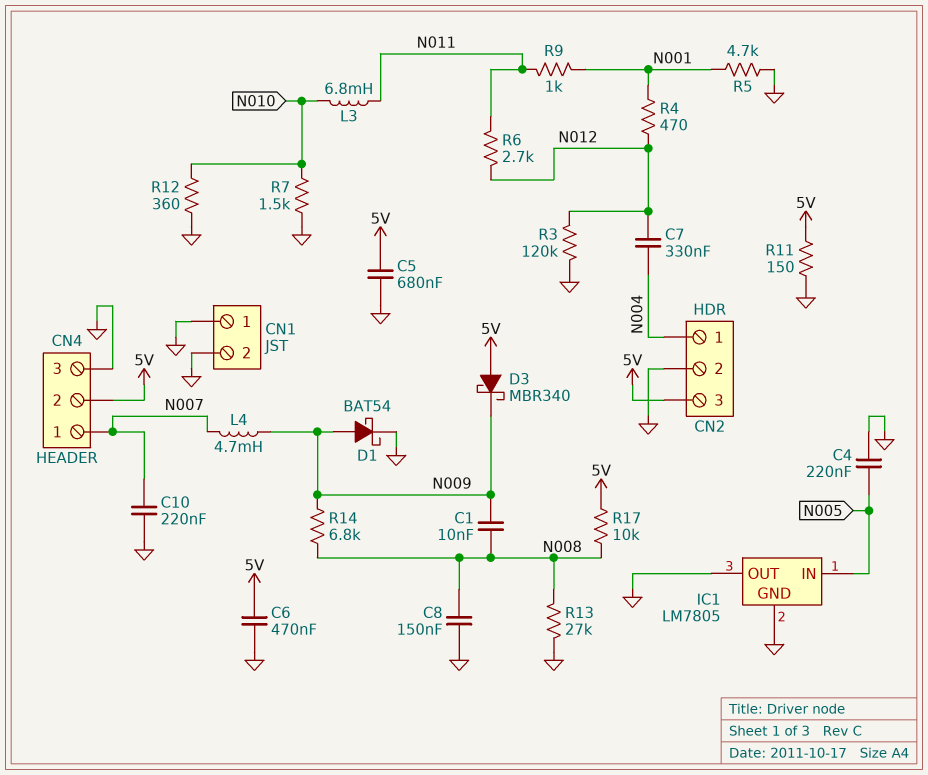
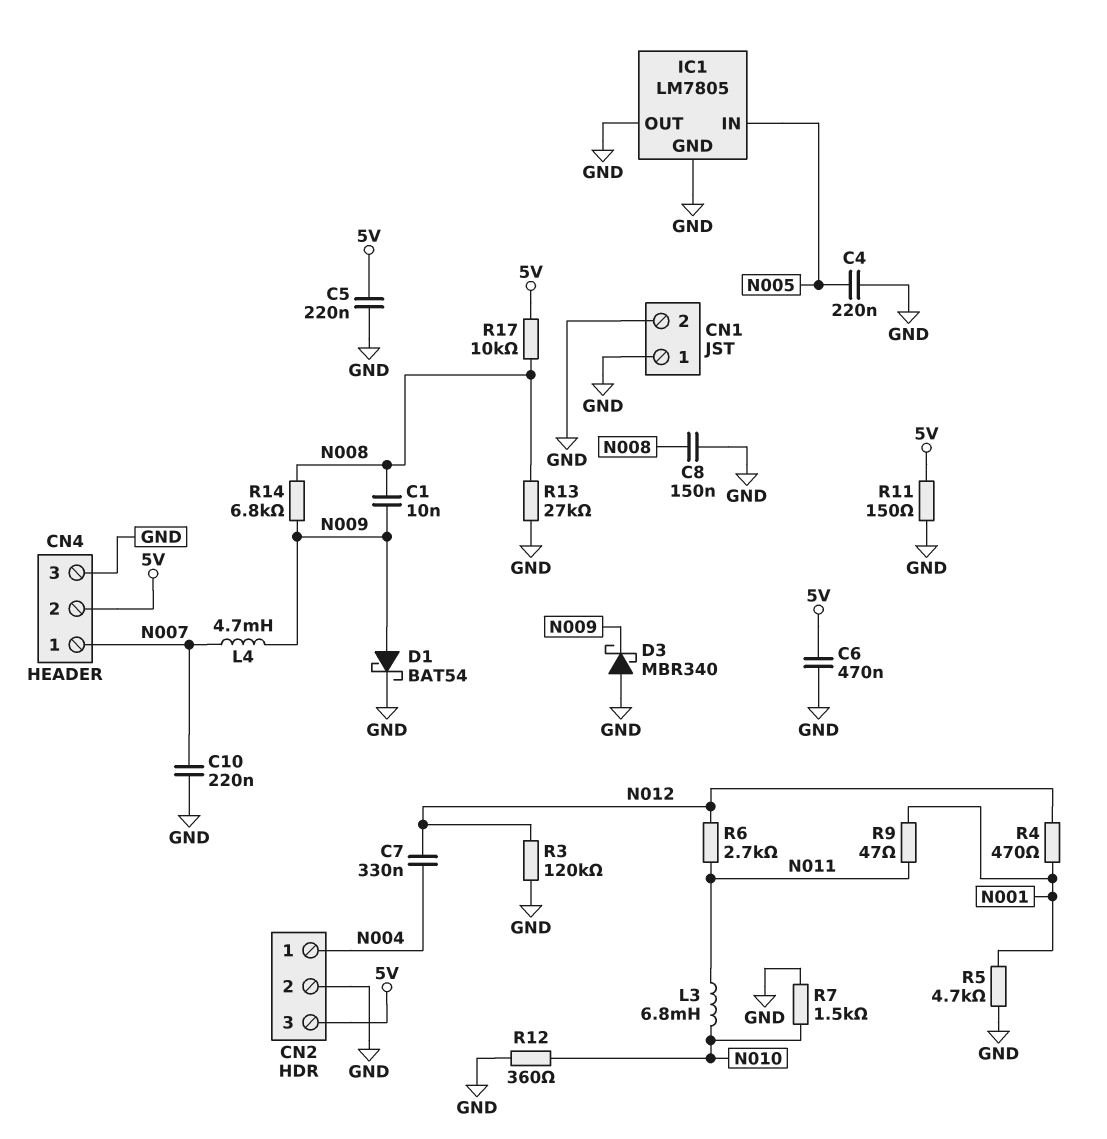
C5: 680nF (5V, GND) -> 220nF (5V, GND)
D3: schottky MBR340 (A 5V, K N009) -> schottky MBR340 (A GND, K N009)
R9: 1k (N001, N011) -> 47 (N001, N011)

